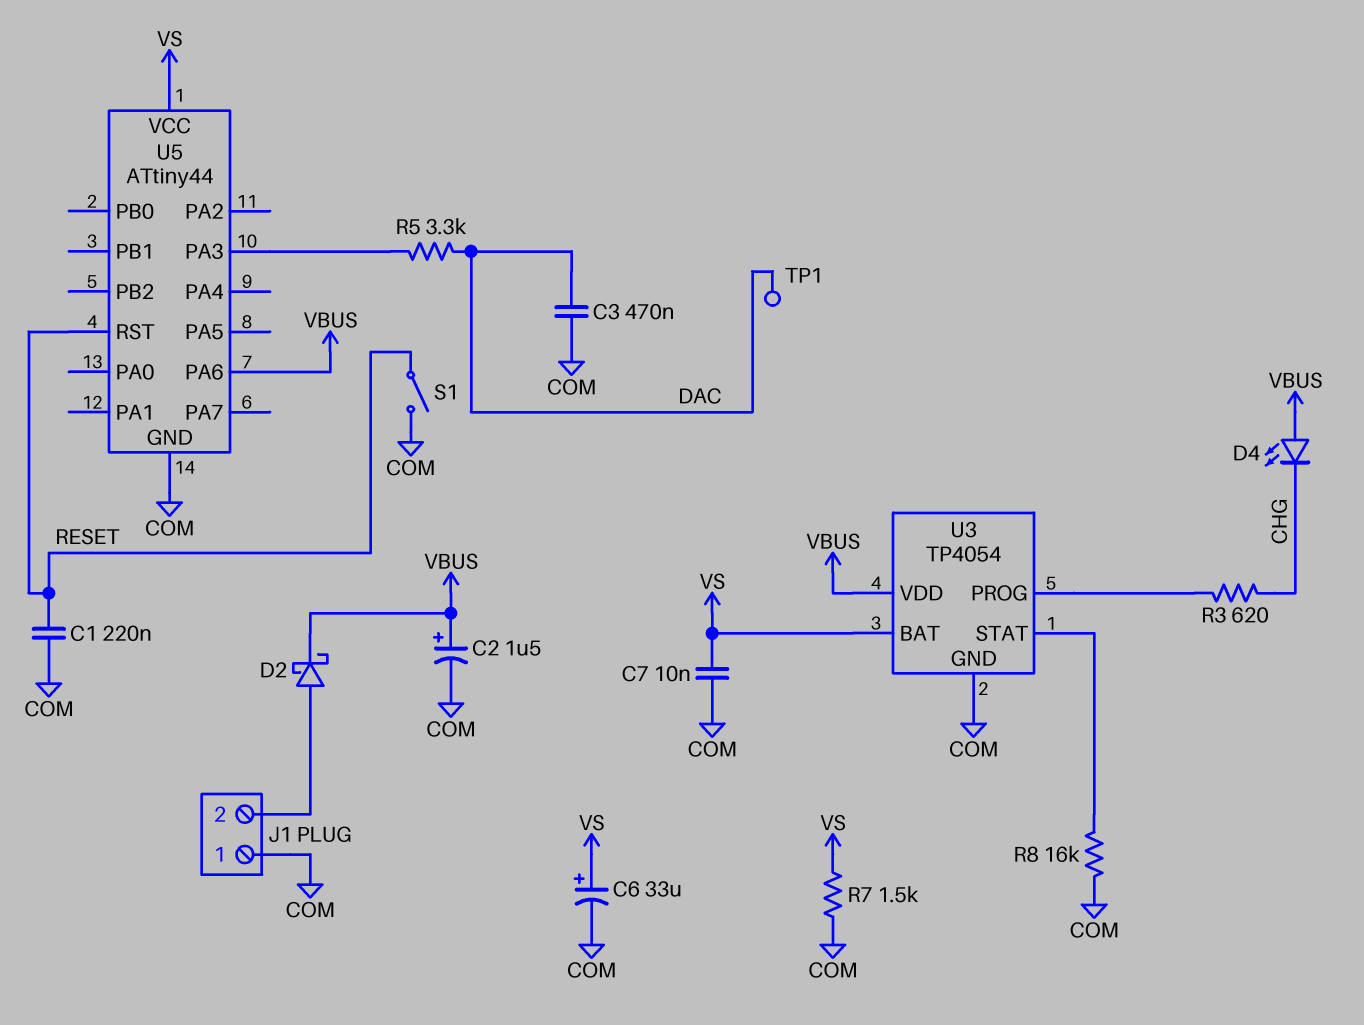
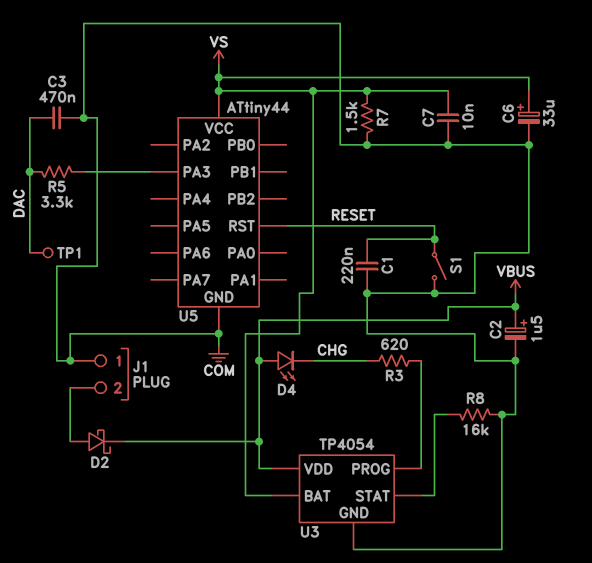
U5 pin PA6: VBUS -> none

